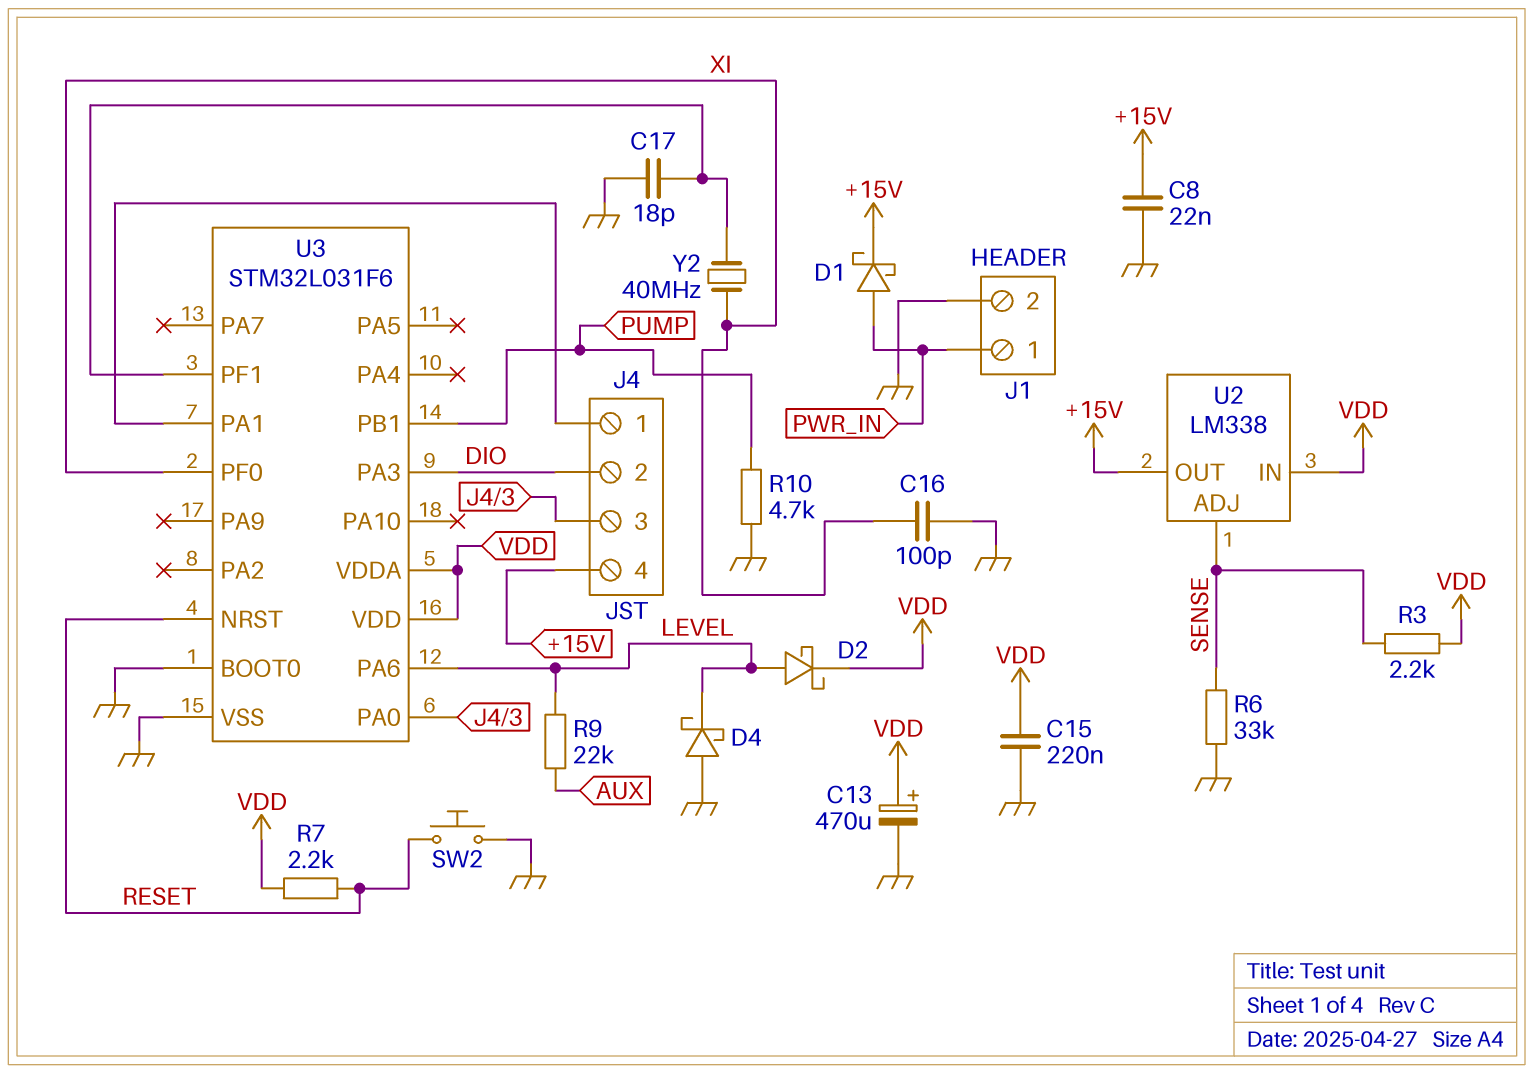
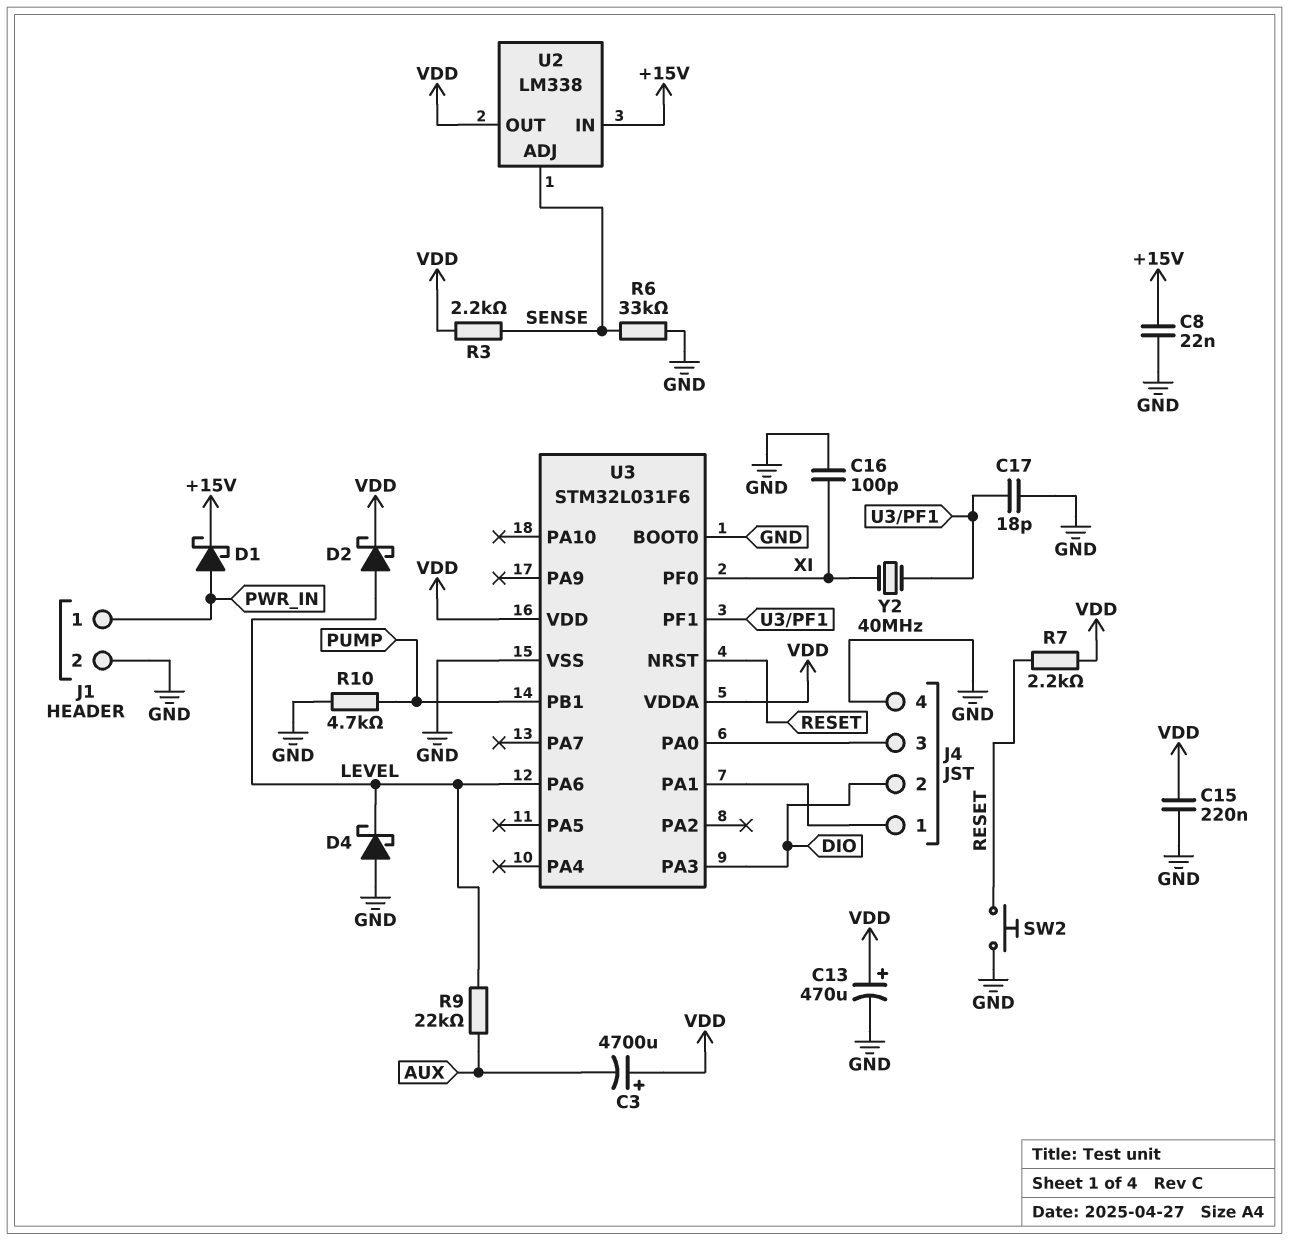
C3: none -> 4700uF (plus VDD, minus AUX)
J4 pin 4: +15V -> GND
U2 pin IN: VDD -> +15V
U2 pin OUT: +15V -> VDD

